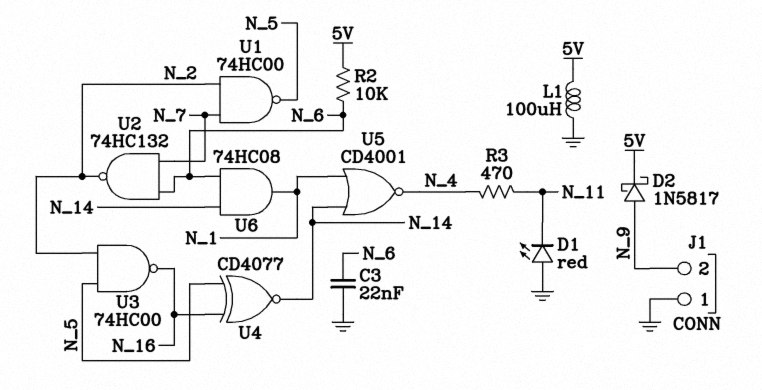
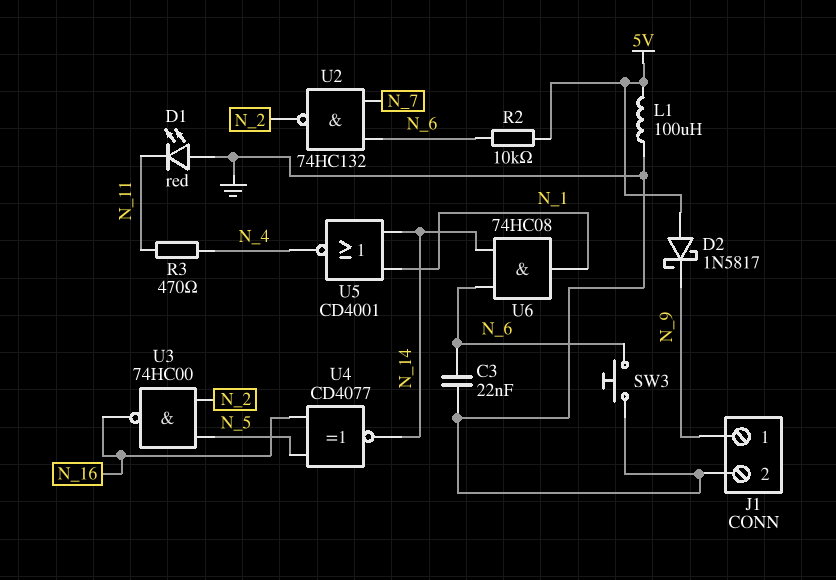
D2: schottky 1N5817 (A N_9, K 5V) -> schottky 1N5817 (A 5V, K N_9)
J1 pin 1: GND -> N_9
J1 pin 2: N_9 -> GND
SW3: none -> button (GND, N_6)
U1: NAND 74HC00 (in N_2, in N_7, out N_5) -> none

